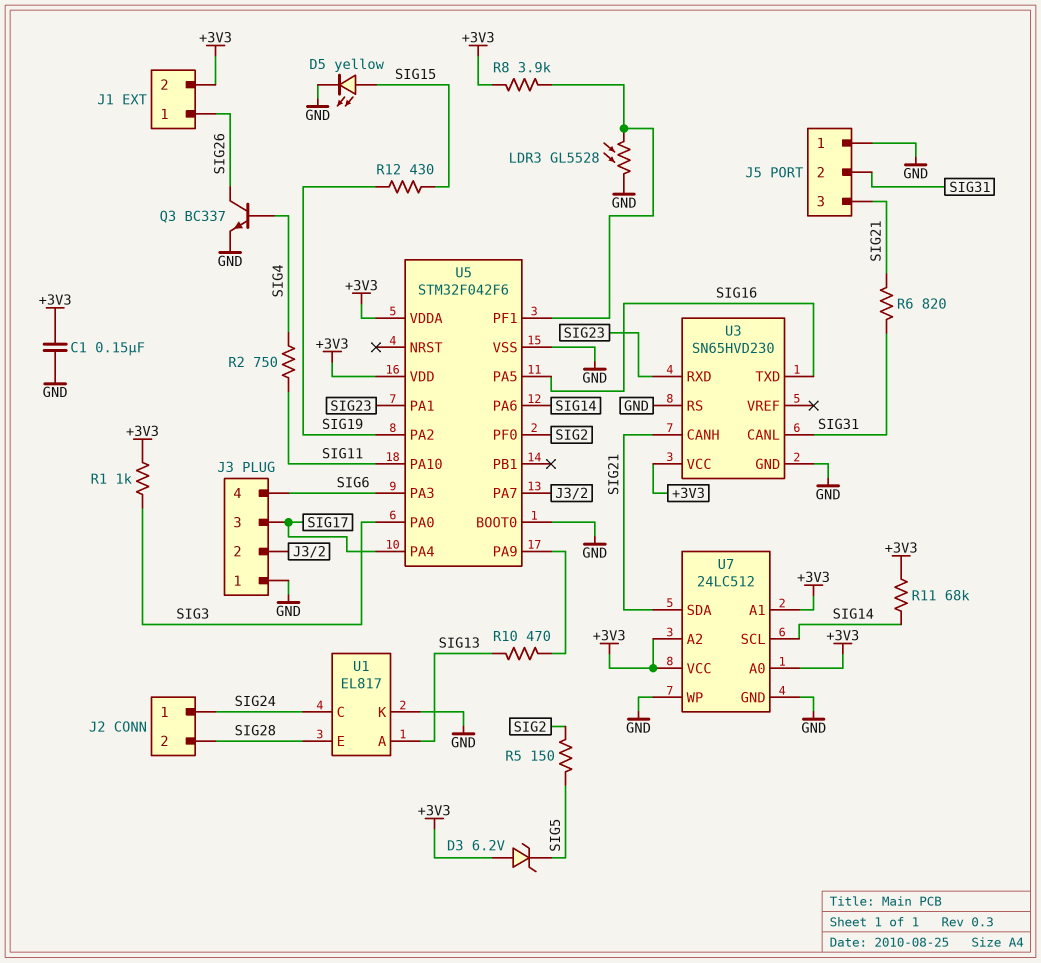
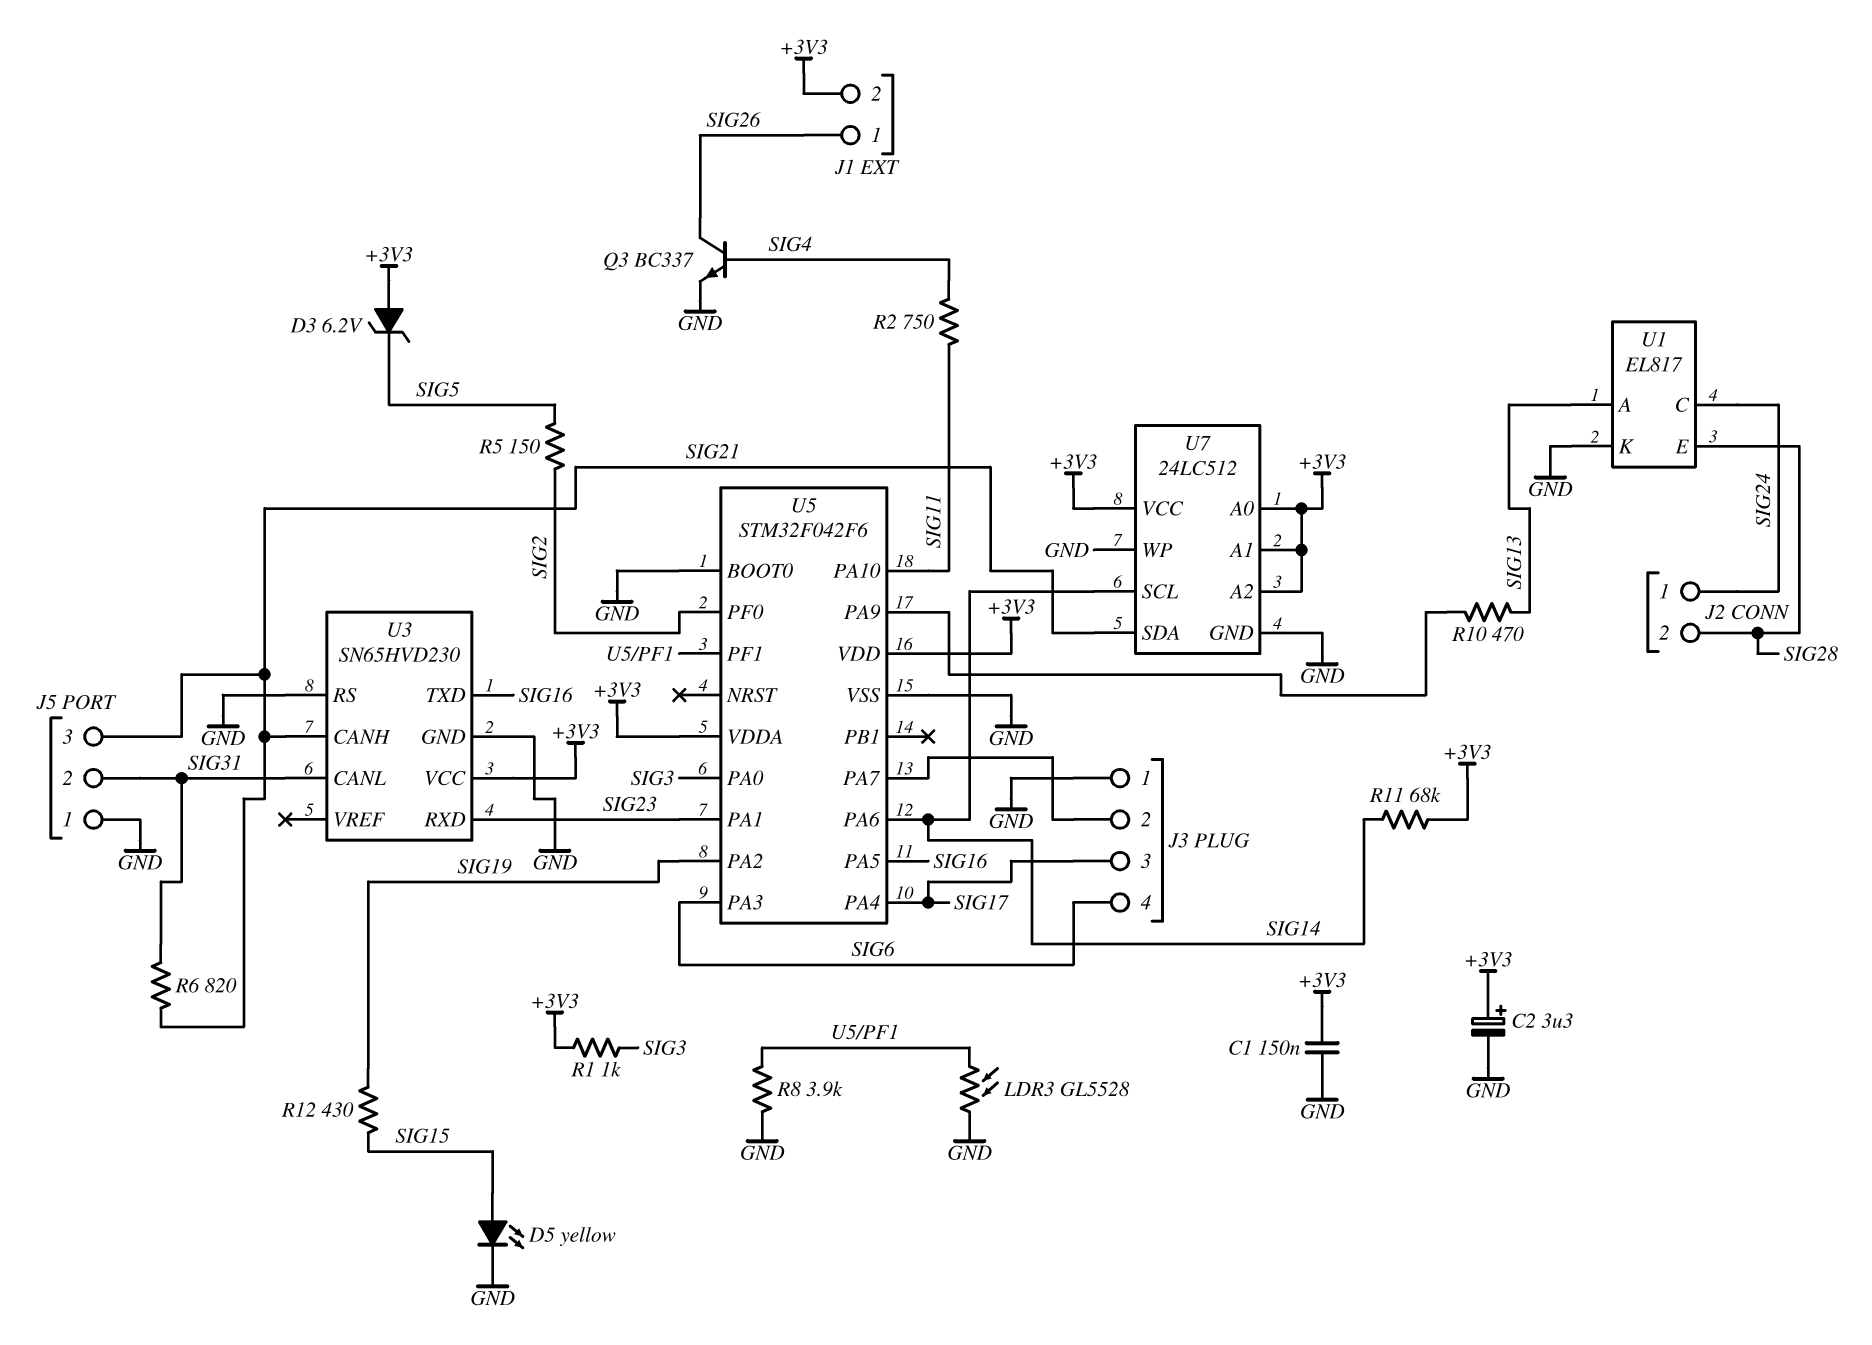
C2: none -> 3.3uF (plus +3V3, minus GND)
R8: 3.9k (+3V3, U5/PF1) -> 3.9k (GND, U5/PF1)

